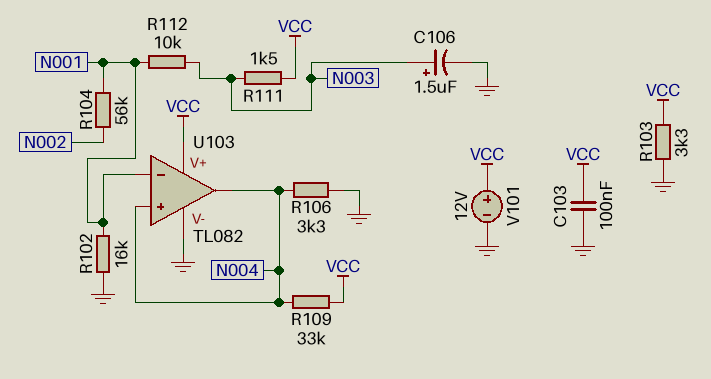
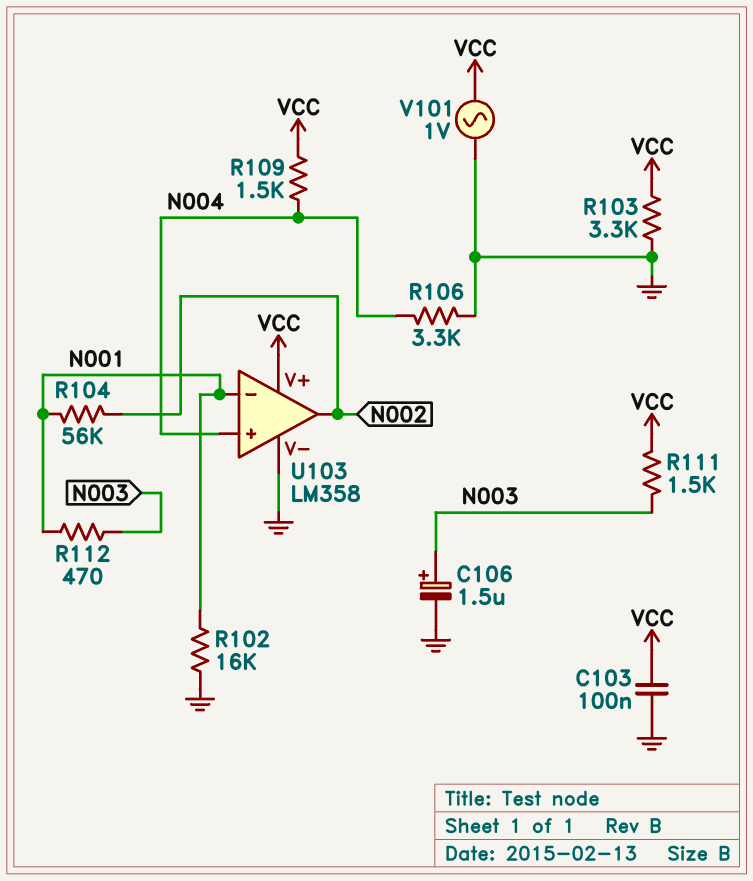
R109: 33k (N004, VCC) -> 1.5k (N004, VCC)
R112: 10k (N001, N003) -> 470 (N001, N003)
U103: TL082 -> LM358
U103 pin out: N004 -> N002
V101: 12V (plus VCC, minus GND) -> AC 1V (GND, VCC)

